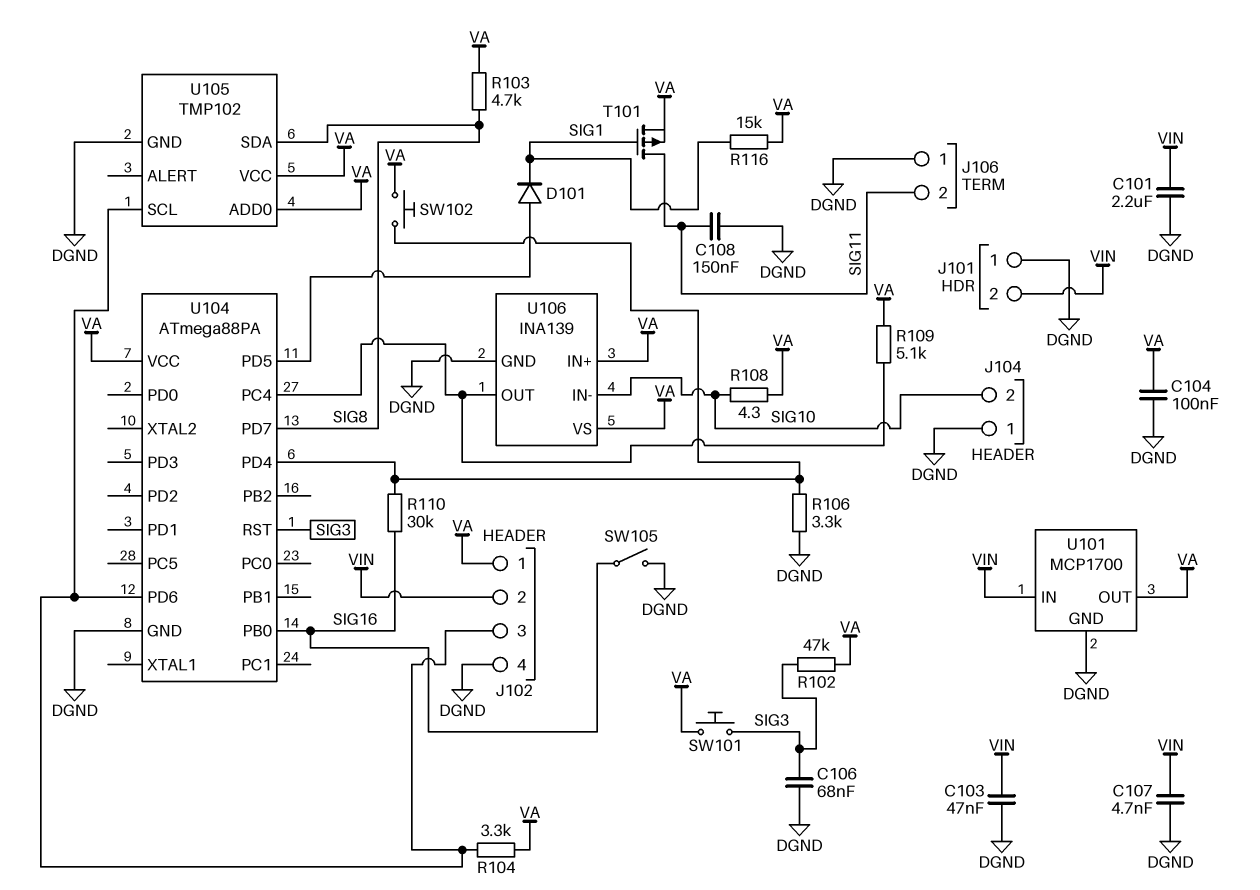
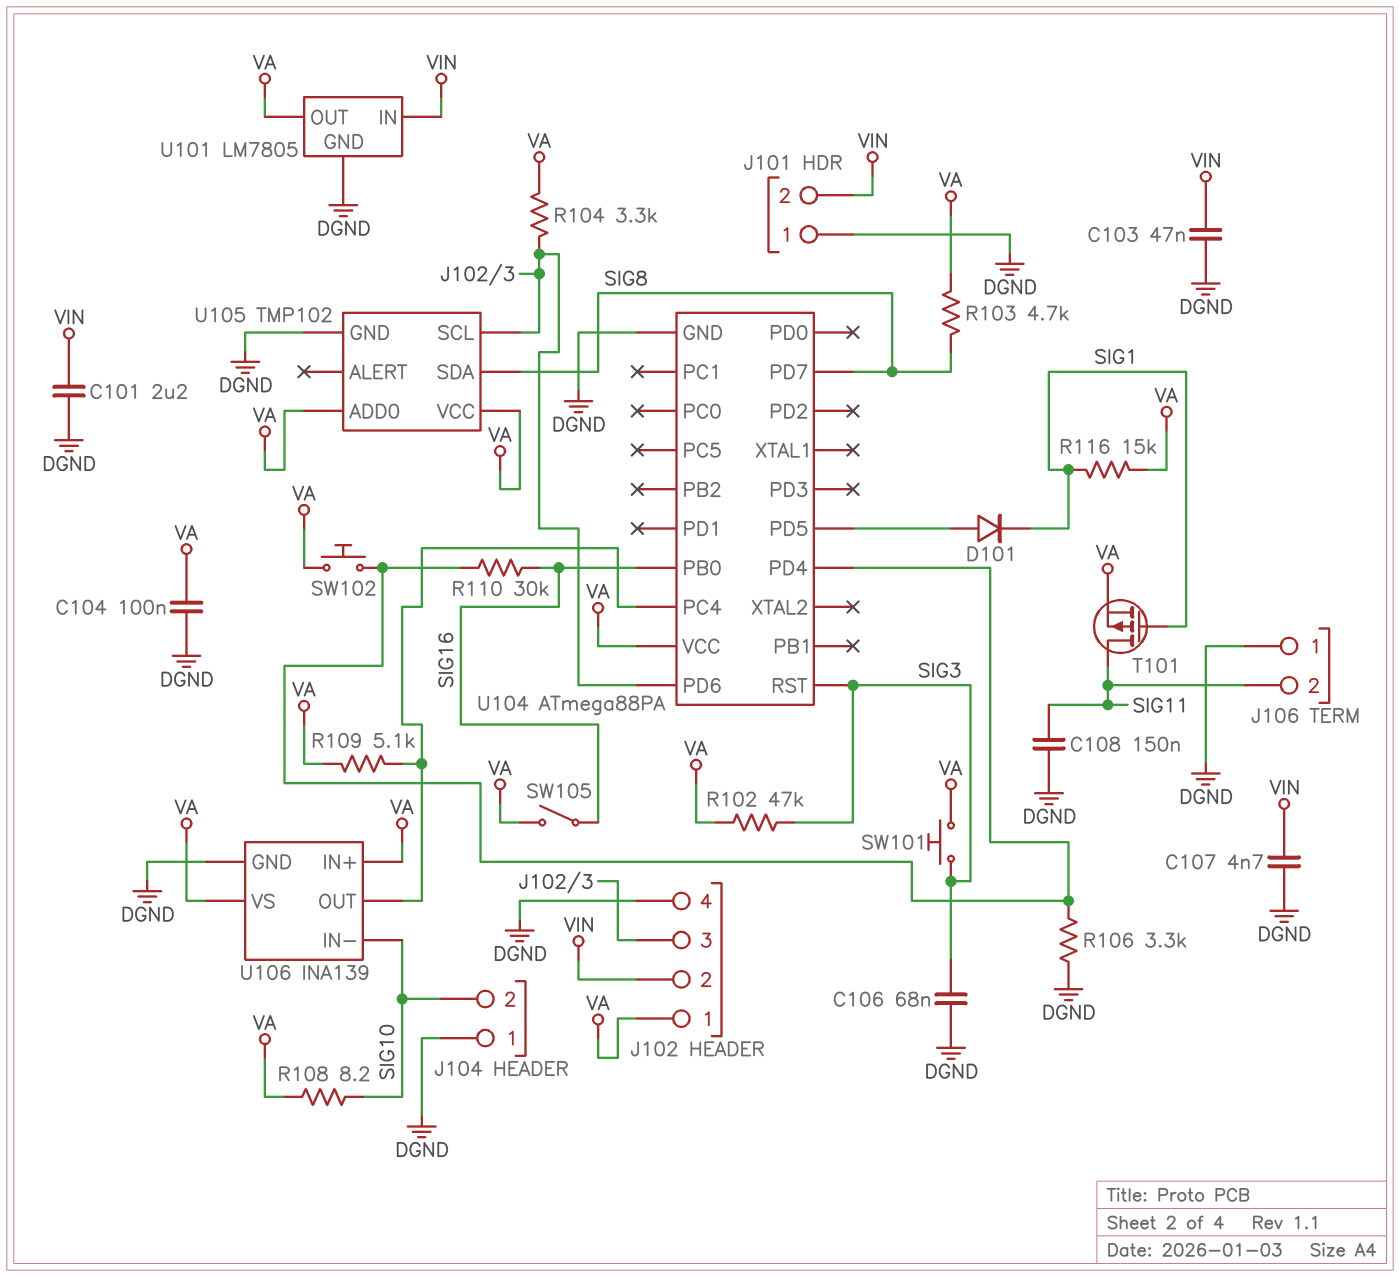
R108: 4.3 (SIG10, VA) -> 8.2 (SIG10, VA)
SW105: switch (DGND, SIG16) -> switch (SIG16, VA)
U101: MCP1700 -> LM7805

